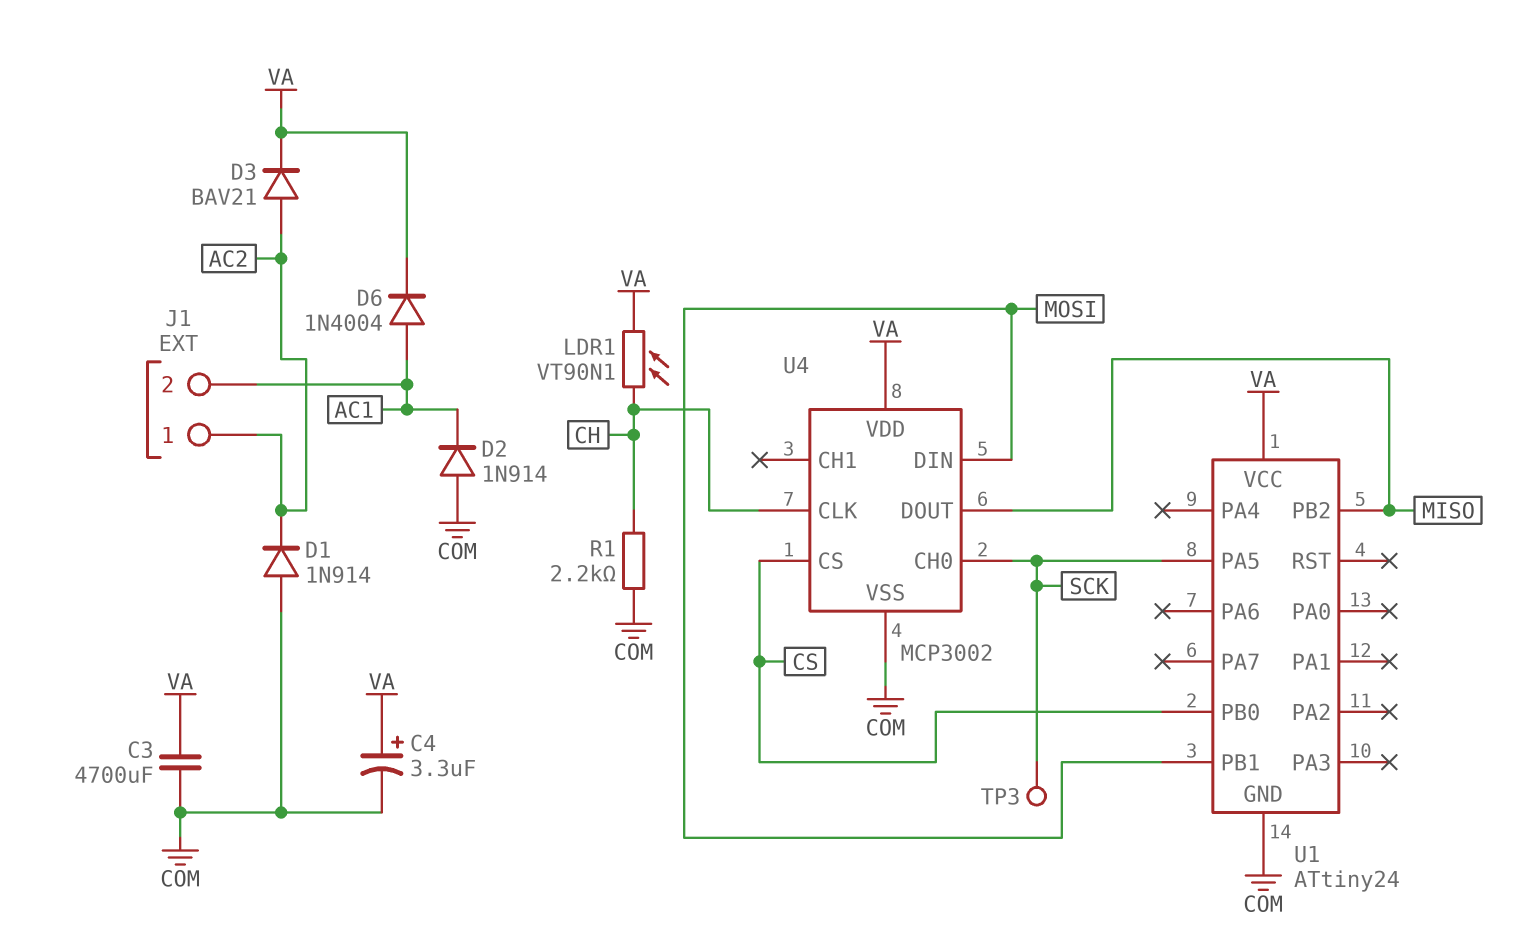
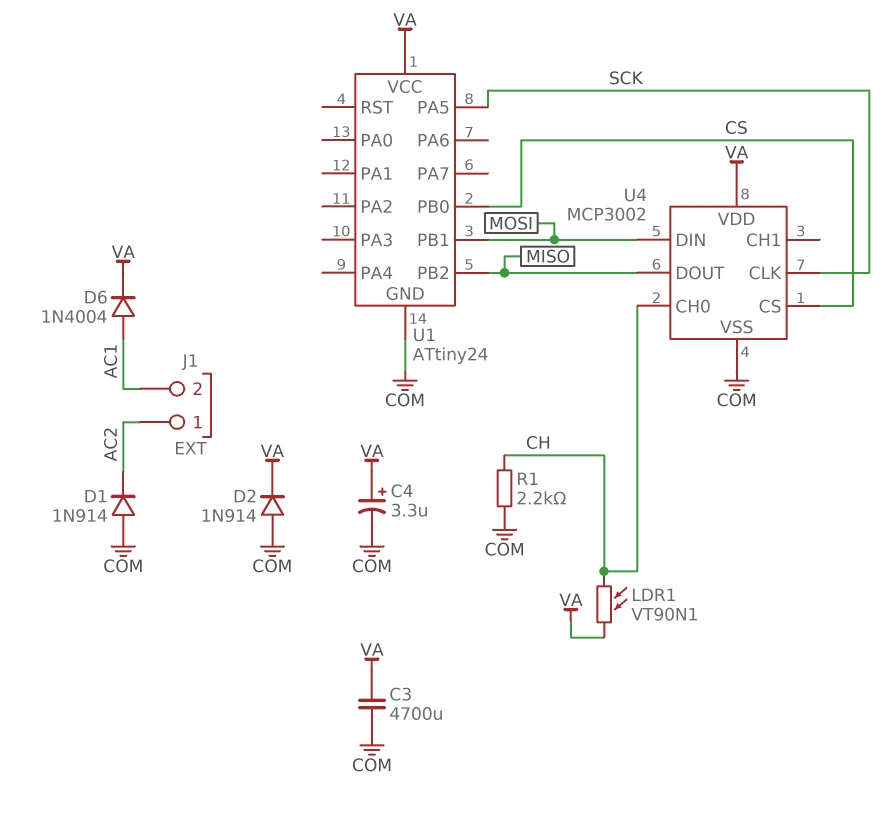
D2: diode 1N914 (A COM, K AC1) -> diode 1N914 (A COM, K VA)
D3: diode BAV21 (A AC2, K VA) -> none
TP3: test point (SCK) -> none
U4 pin CH0: SCK -> CH
U4 pin CLK: CH -> SCK

